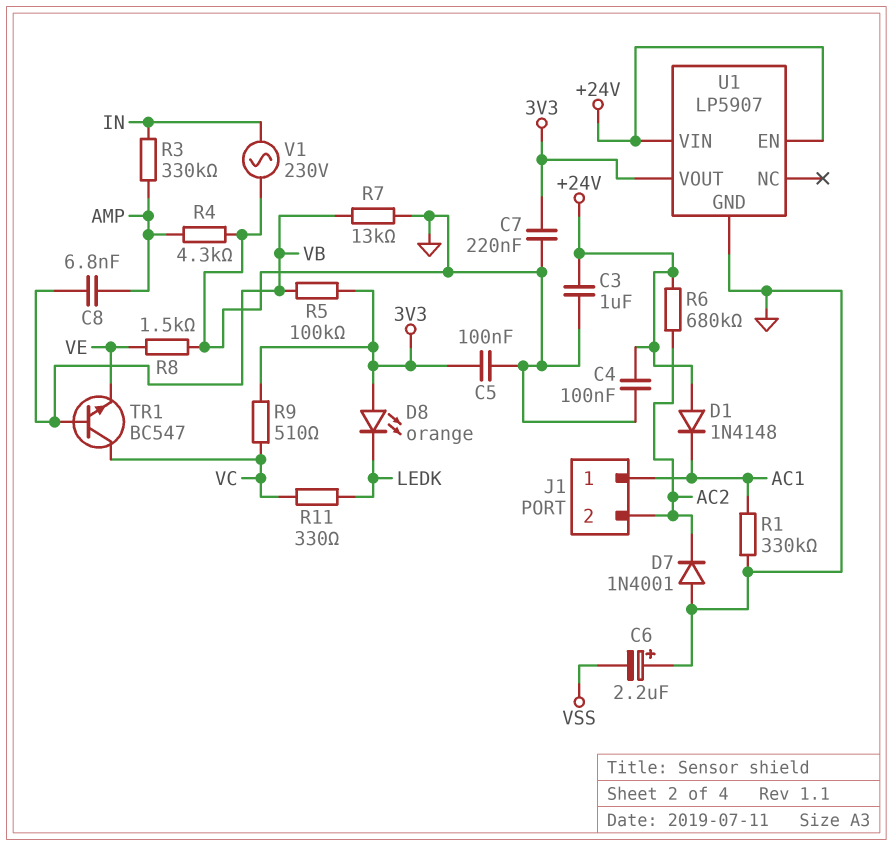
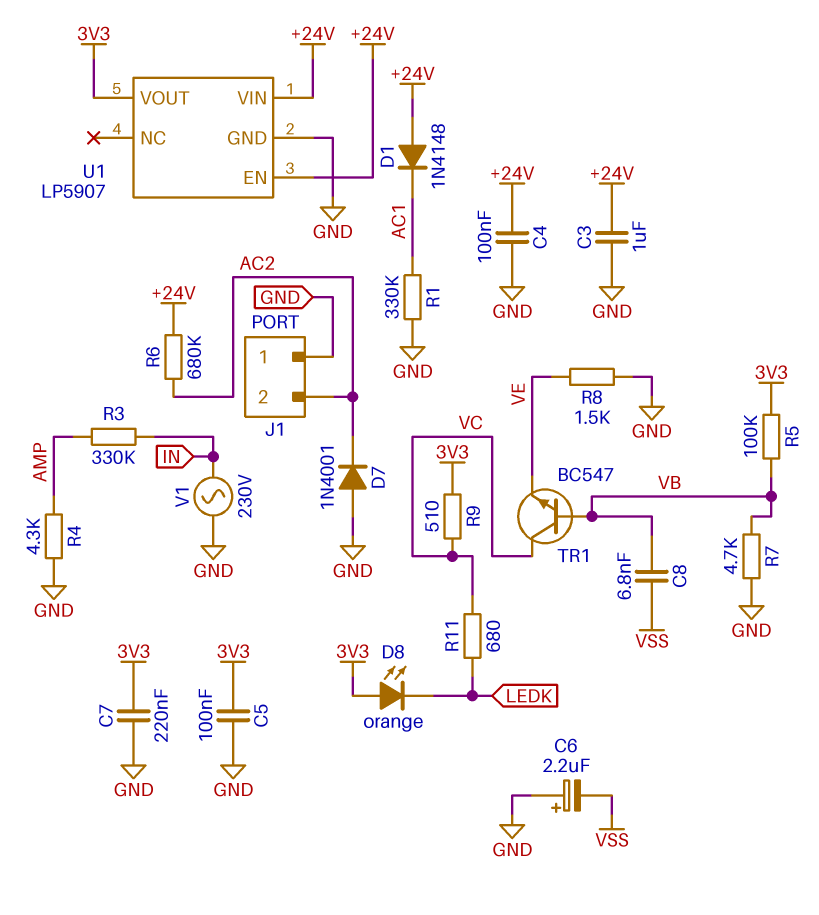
C8: 6.8nF (AMP, VB) -> 6.8nF (VB, VSS)
J1 pin 1: AC1 -> GND
R7: 13k (GND, VB) -> 4.7k (GND, VB)
R11: 330 (LEDK, VC) -> 680 (LEDK, VC)

